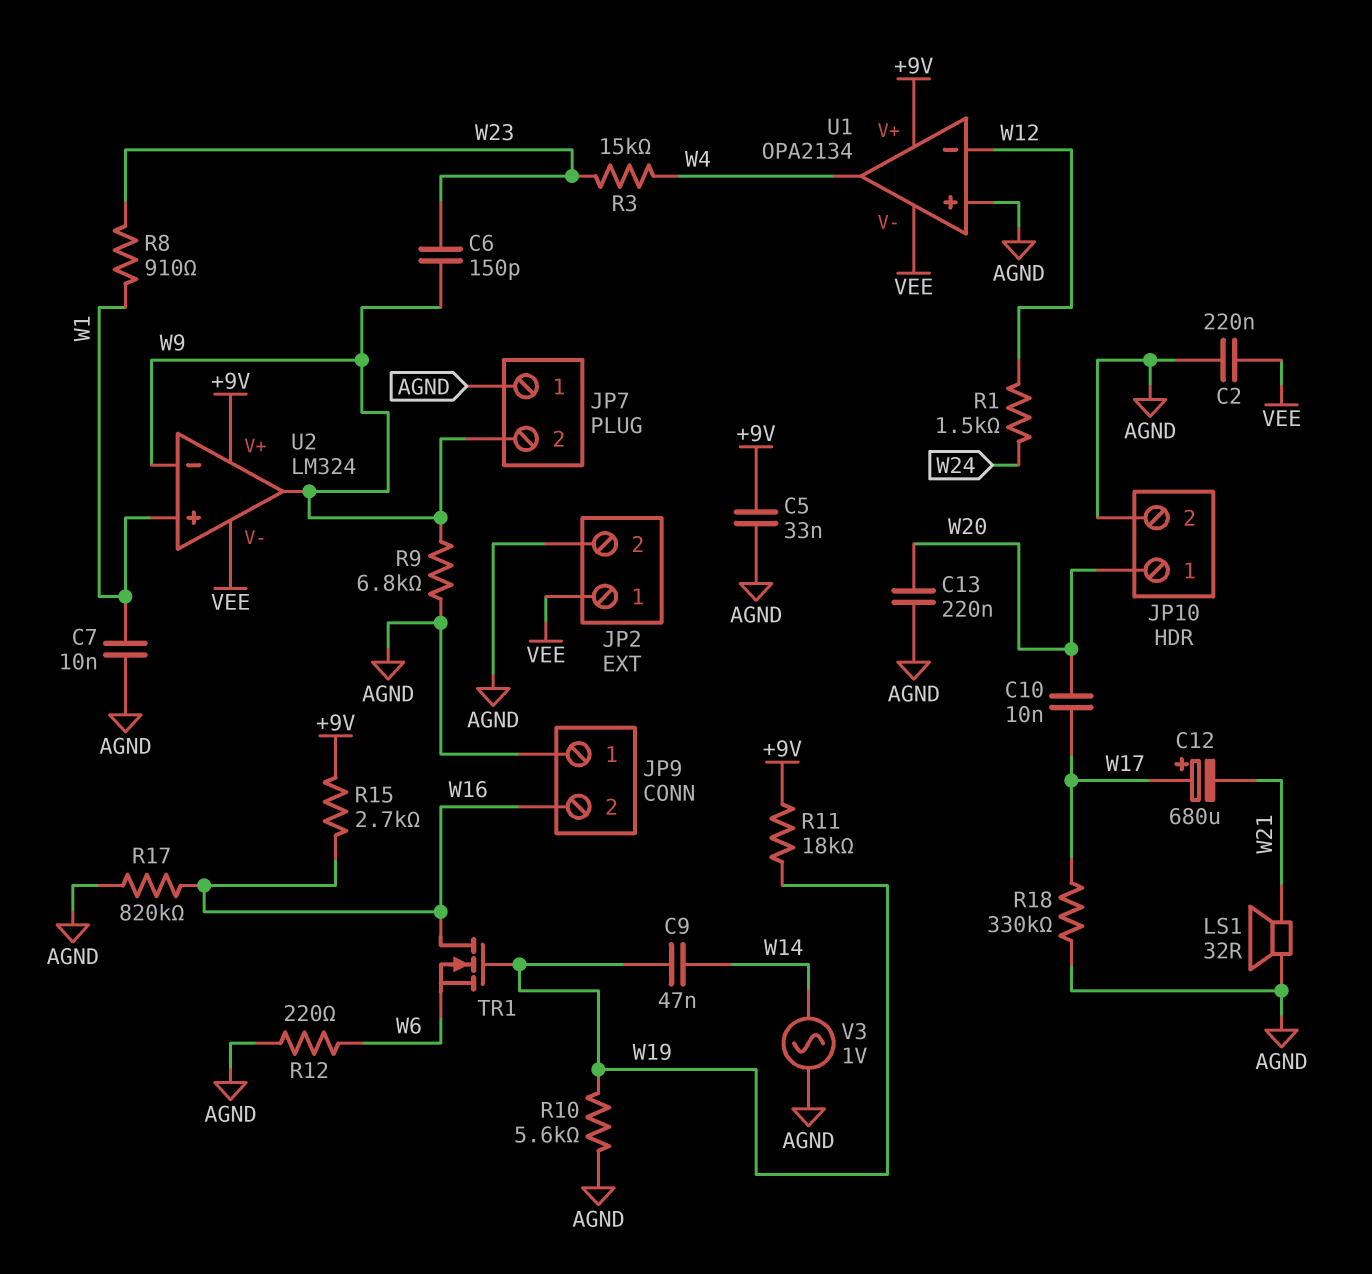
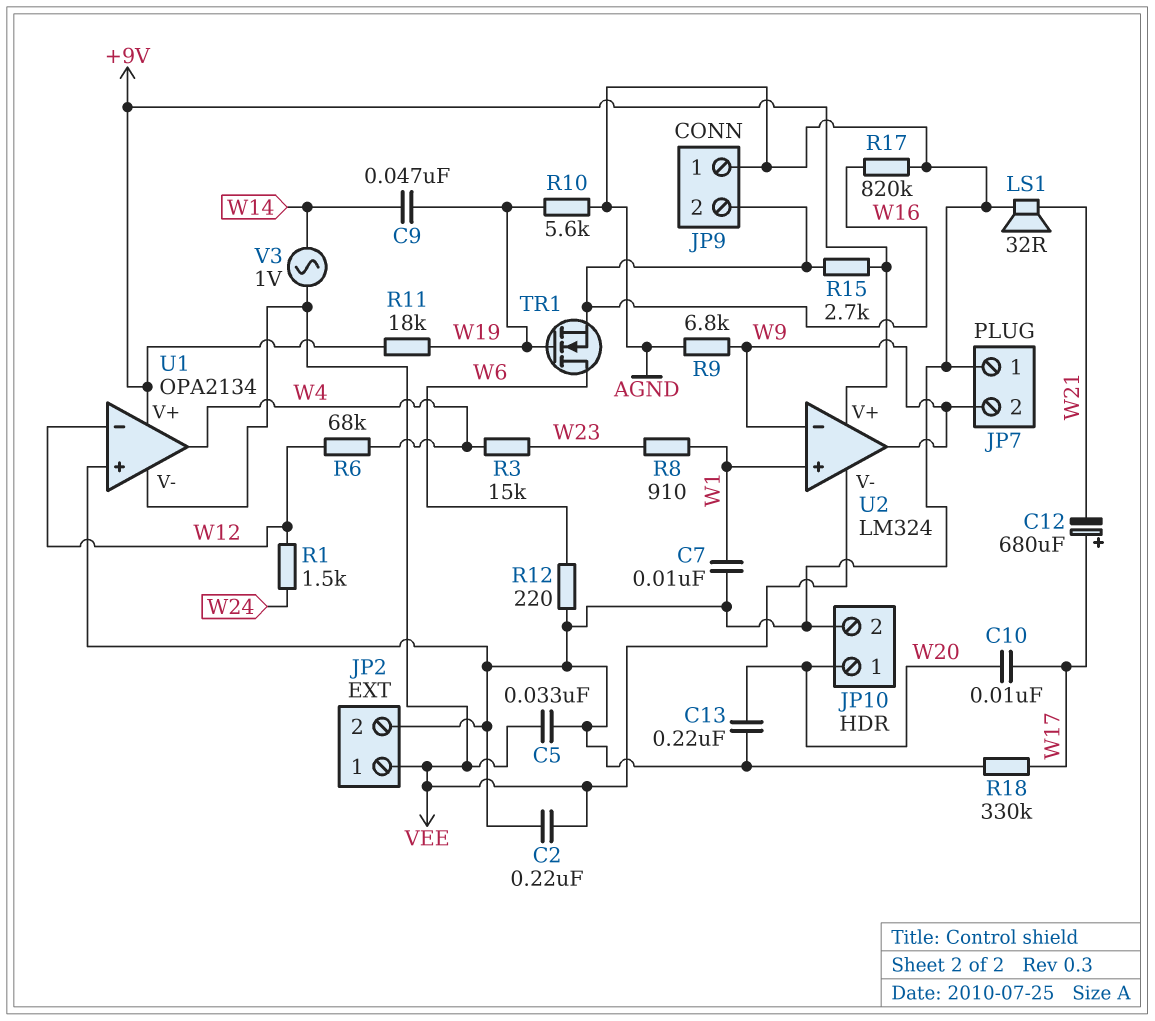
C5: 33nF (+9V, AGND) -> 33nF (AGND, VEE)
C6: 150pF (W9, W23) -> none
R6: none -> 68k (W4, W12)
TR1: NMOS (G W19, D W16, S W6) -> NMOS (G W19, D W6, S W16)
V3: AC 1V (AGND, W14) -> AC 1V (VEE, W14)

